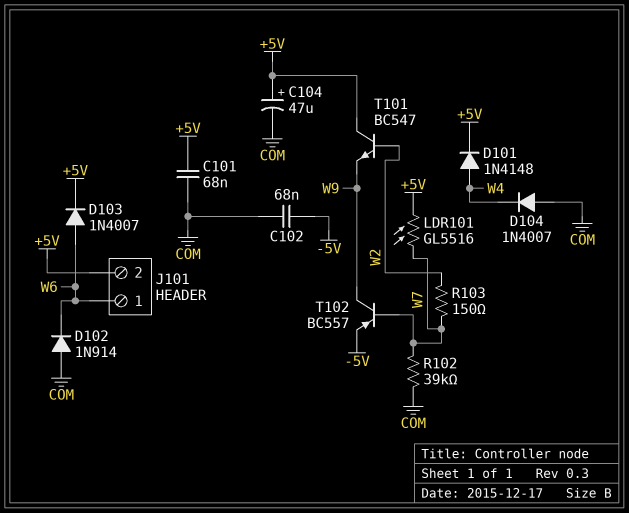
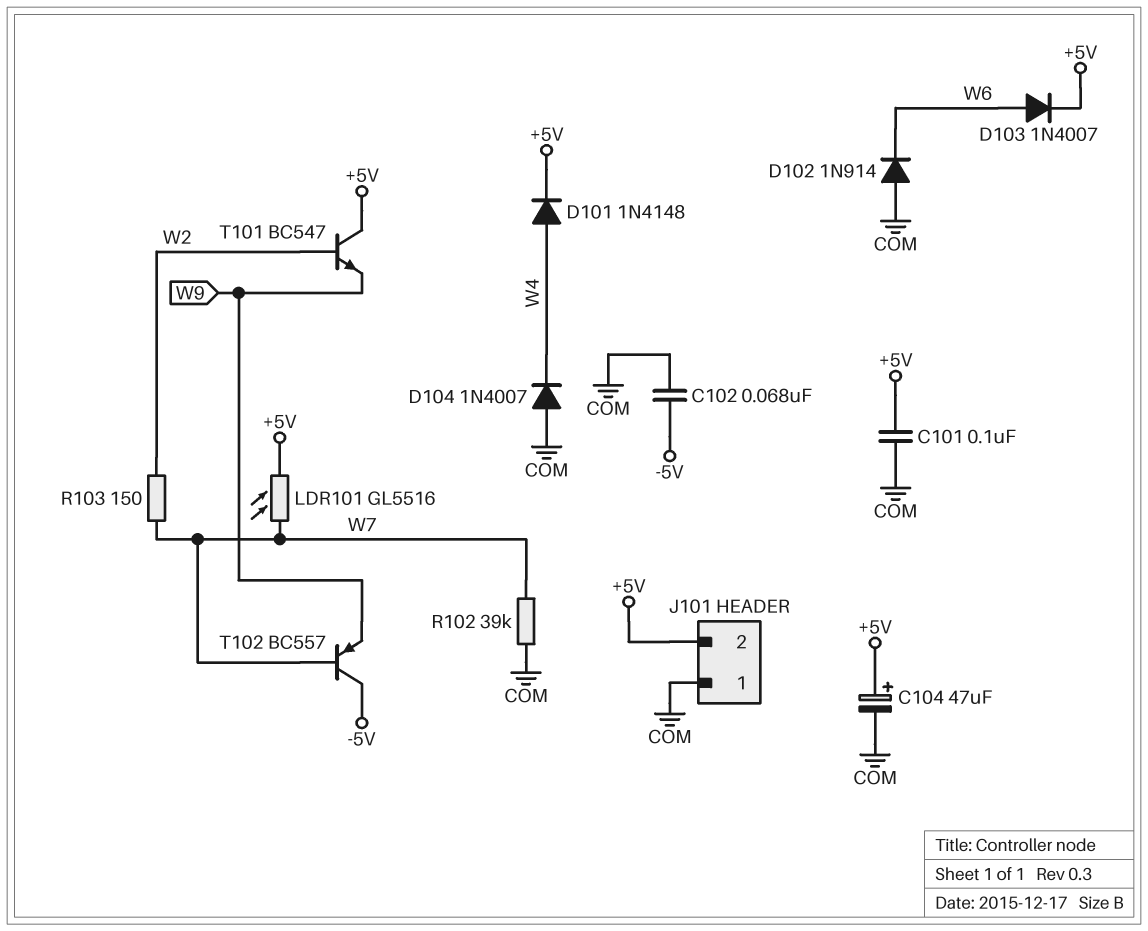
C101: 68nF (+5V, COM) -> 100nF (+5V, COM)
J101 pin 1: W6 -> COM
T102: PNP BC557 (B W7, C W9, E -5V) -> PNP BC557 (B W7, C -5V, E W9)

